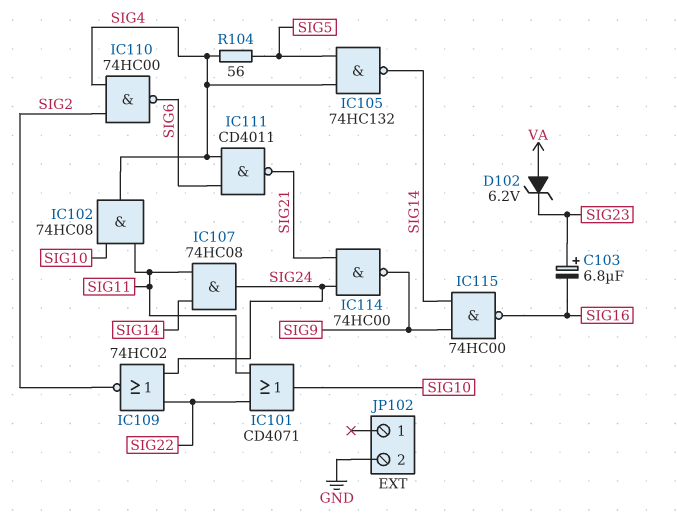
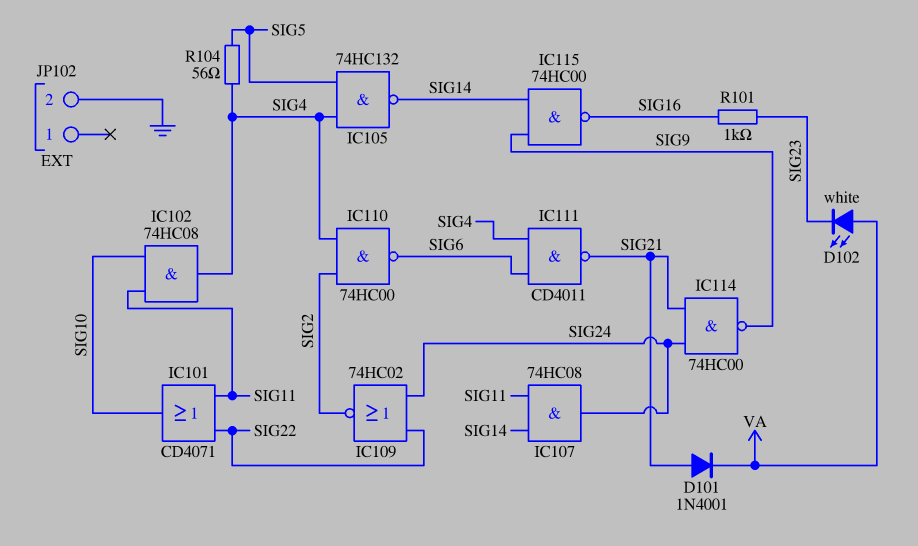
C103: 6.8uF (plus SIG23, minus SIG16) -> none
D101: none -> diode 1N4001 (A SIG21, K VA)
D102: zener 6.2V (A VA, K SIG23) -> LED white (A VA, K SIG23)
R101: none -> 1k (SIG16, SIG23)

